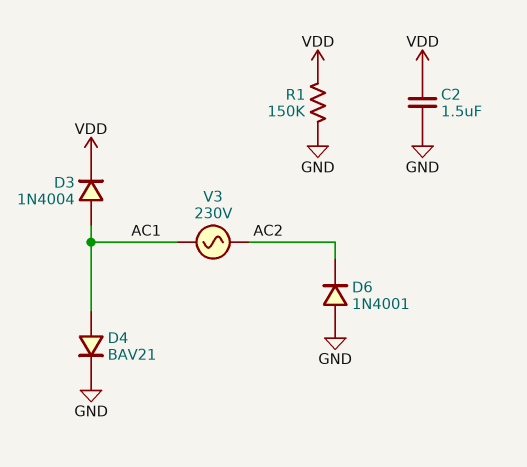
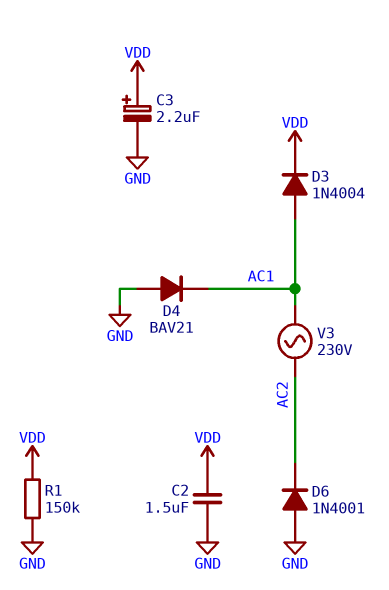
C3: none -> 2.2uF (plus VDD, minus GND)
D4: diode BAV21 (A AC1, K GND) -> diode BAV21 (A GND, K AC1)

